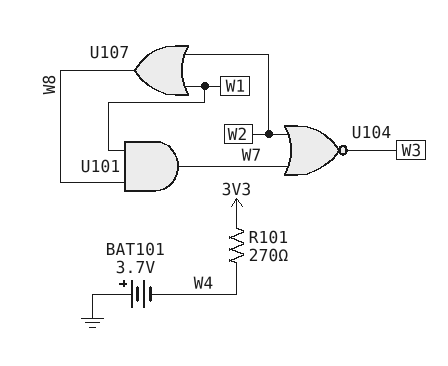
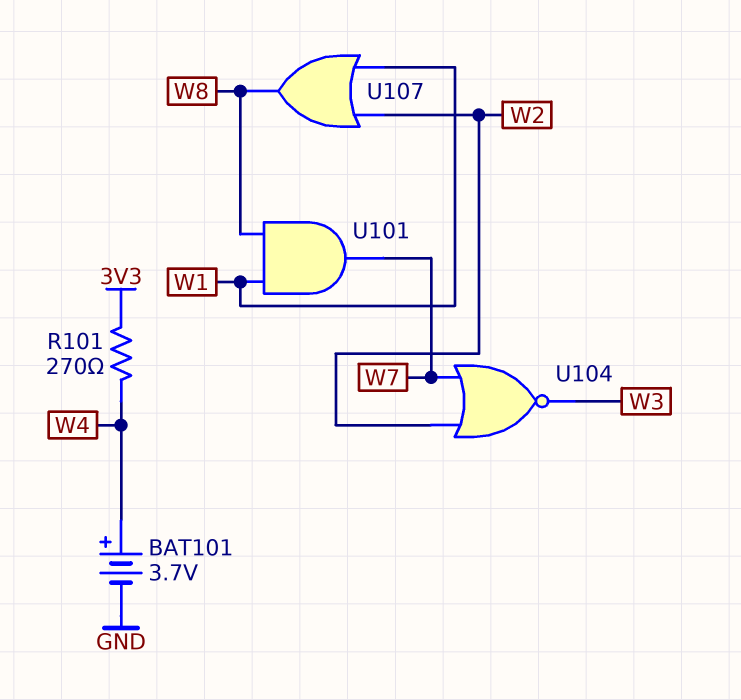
BAT101: 3.7V (plus GND, minus W4) -> 3.7V (plus W4, minus GND)

